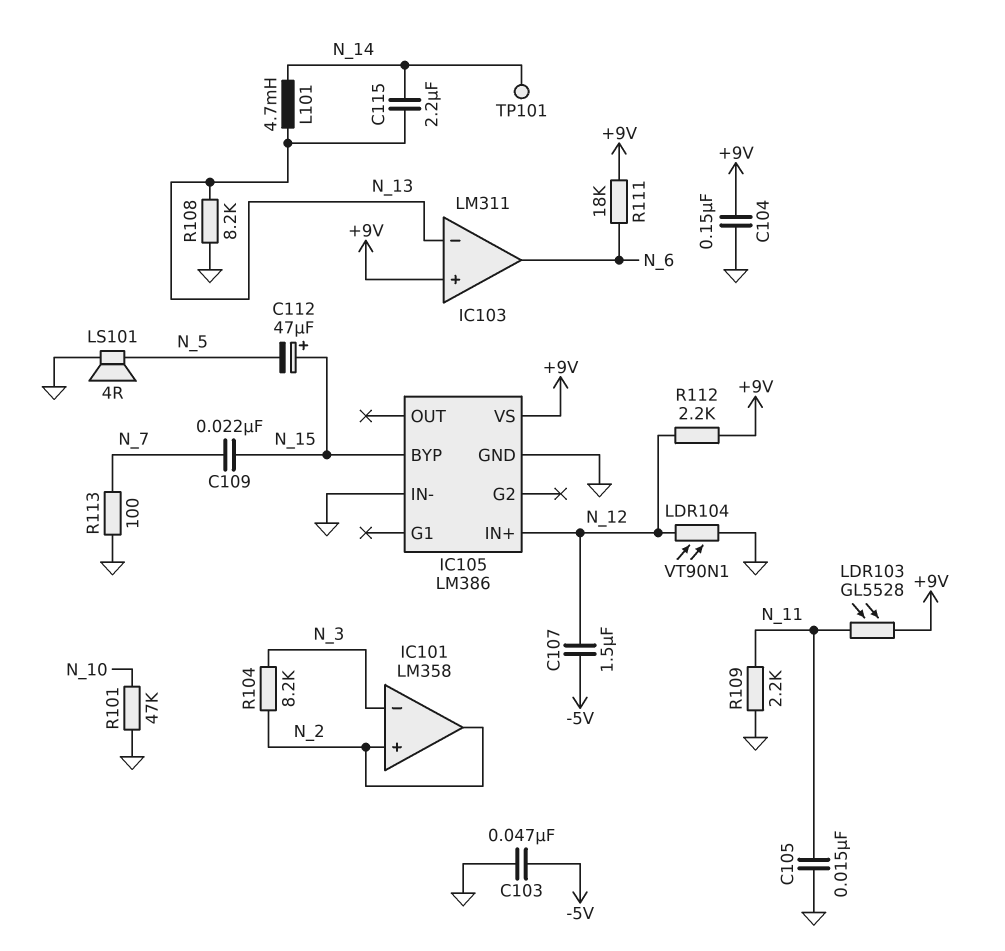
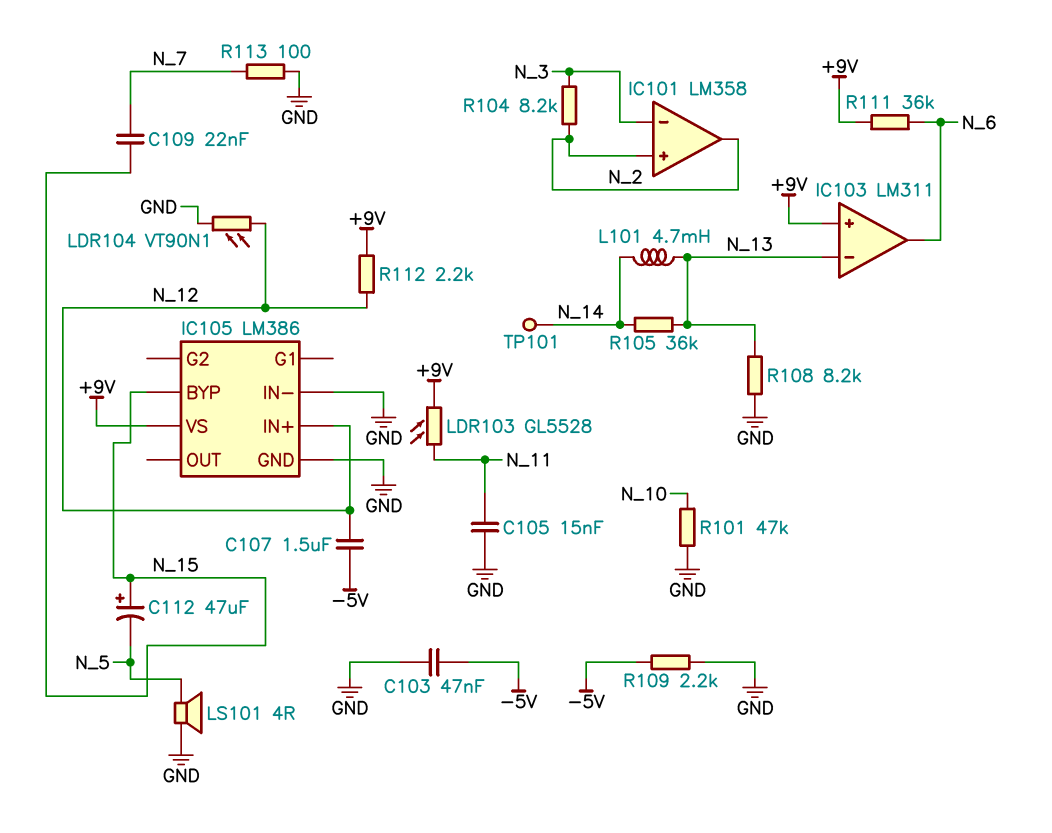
C104: 150nF (+9V, GND) -> none
C115: 2.2uF (N_13, N_14) -> none
R105: none -> 36k (N_13, N_14)
R109: 2.2k (GND, N_11) -> 2.2k (-5V, GND)
R111: 18k (+9V, N_6) -> 36k (+9V, N_6)

